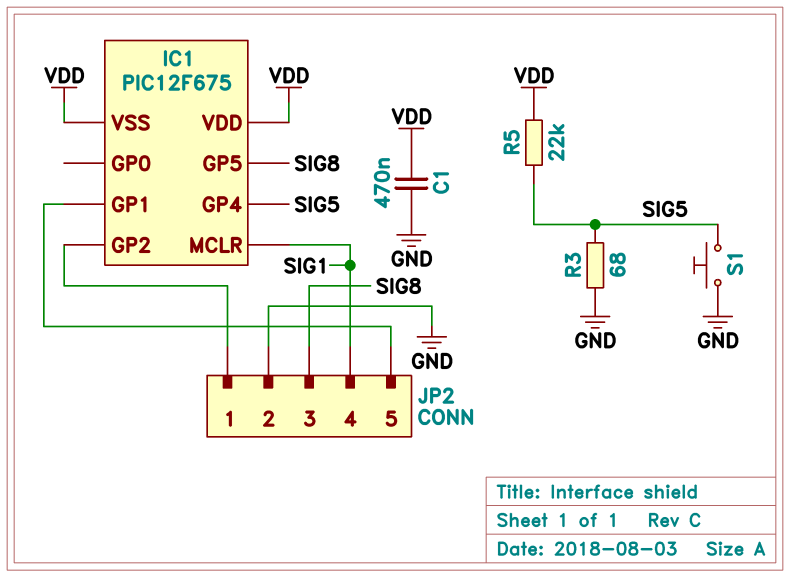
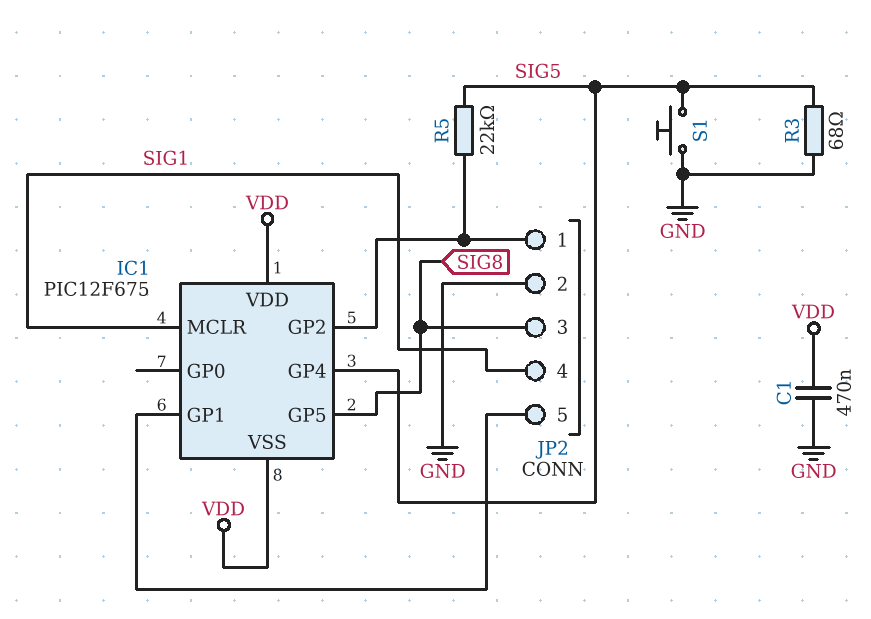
R5: 22k (SIG5, VDD) -> 22k (IC1/GP2, SIG5)

